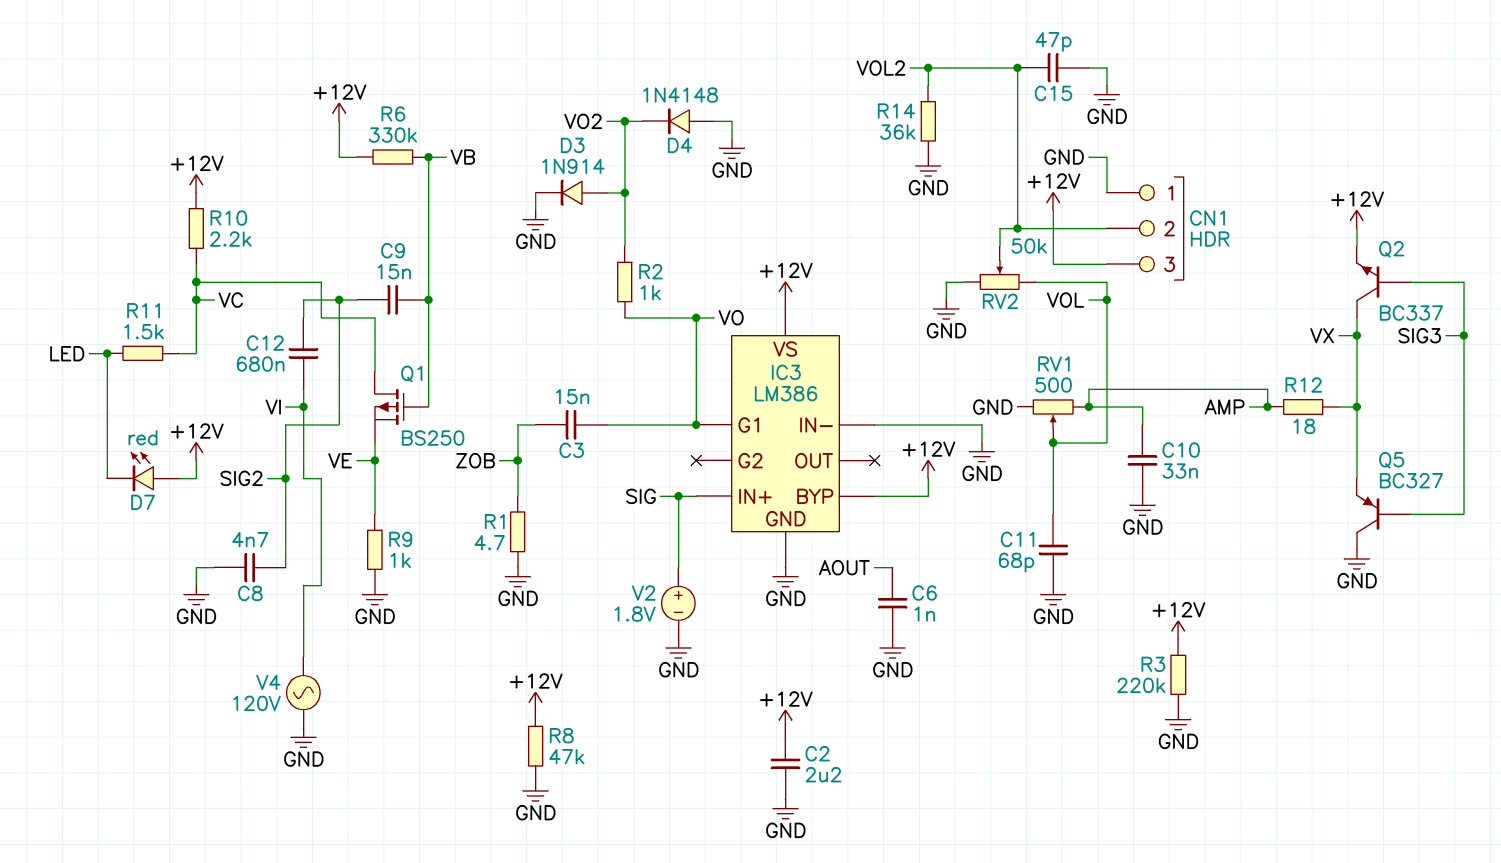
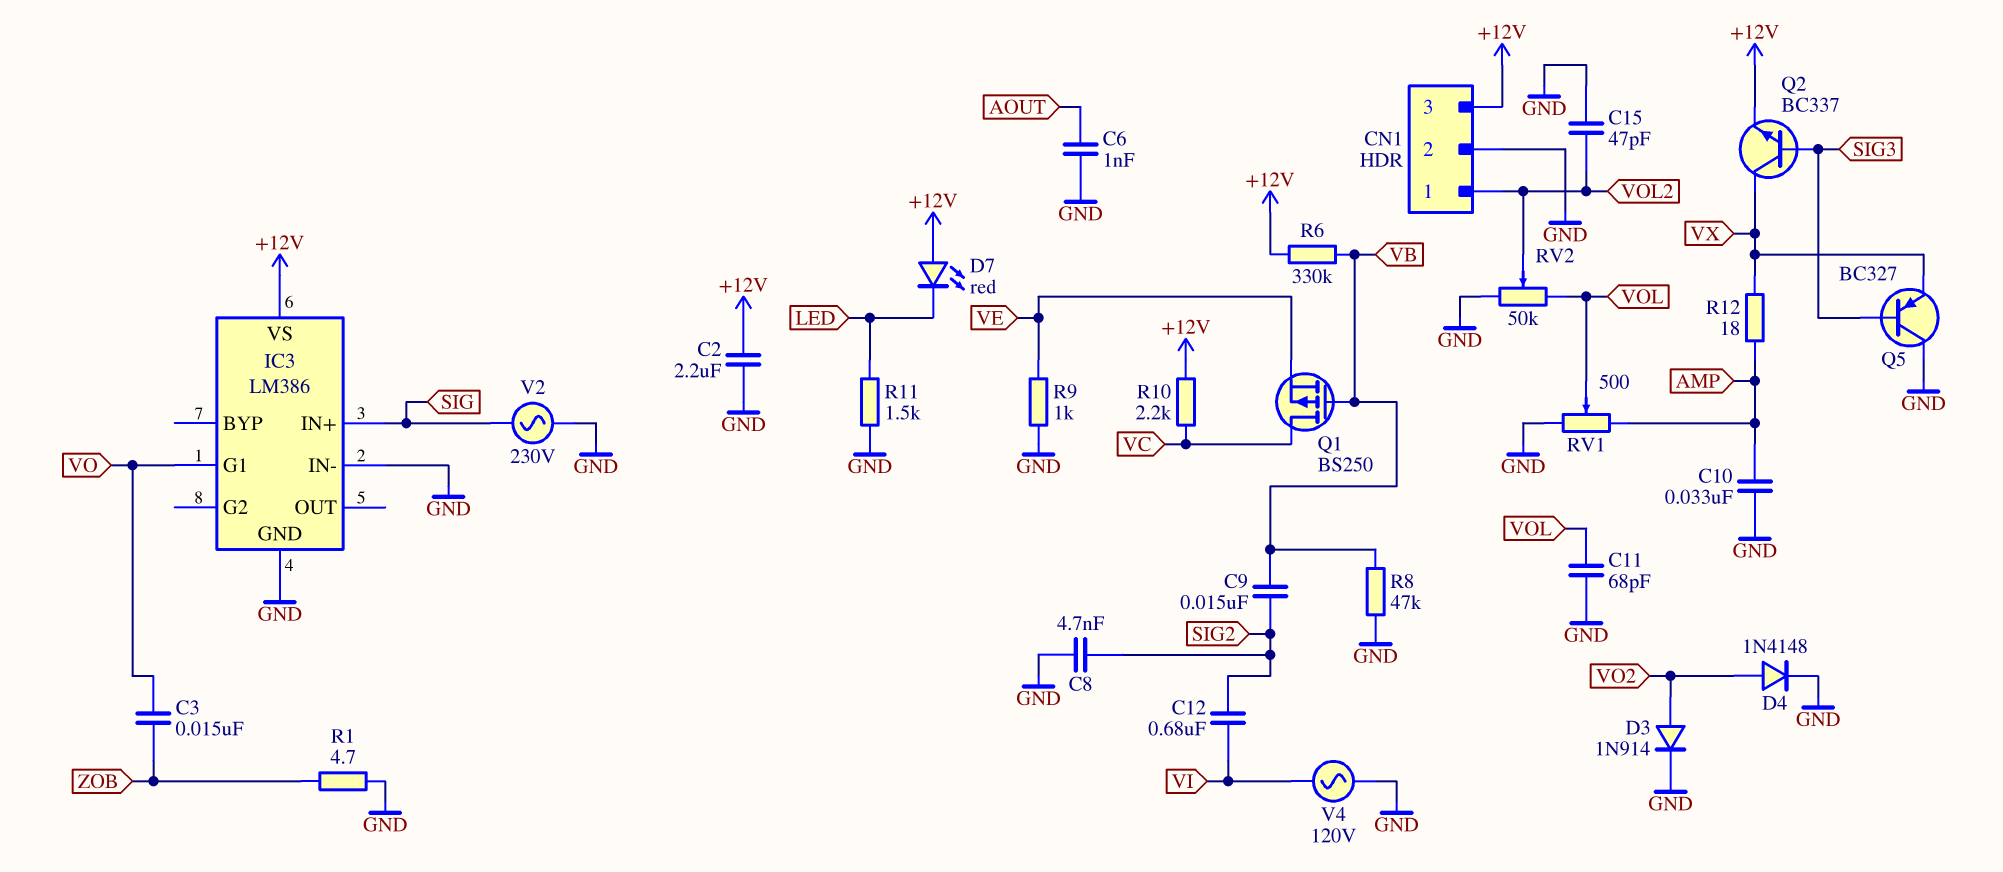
CN1 pin 1: GND -> VOL2
CN1 pin 2: VOL2 -> GND
D4: diode 1N4148 (A GND, K VO2) -> diode 1N4148 (A VO2, K GND)
IC3 pin BYP: +12V -> none
R2: 1k (VO, VO2) -> none
R3: 220k (+12V, GND) -> none
R8: 47k (+12V, GND) -> 47k (GND, VB)
R11: 1.5k (LED, VC) -> 1.5k (GND, LED)
R14: 36k (GND, VOL2) -> none
V2: 1.8V (plus SIG, minus GND) -> AC 230V (GND, SIG)

